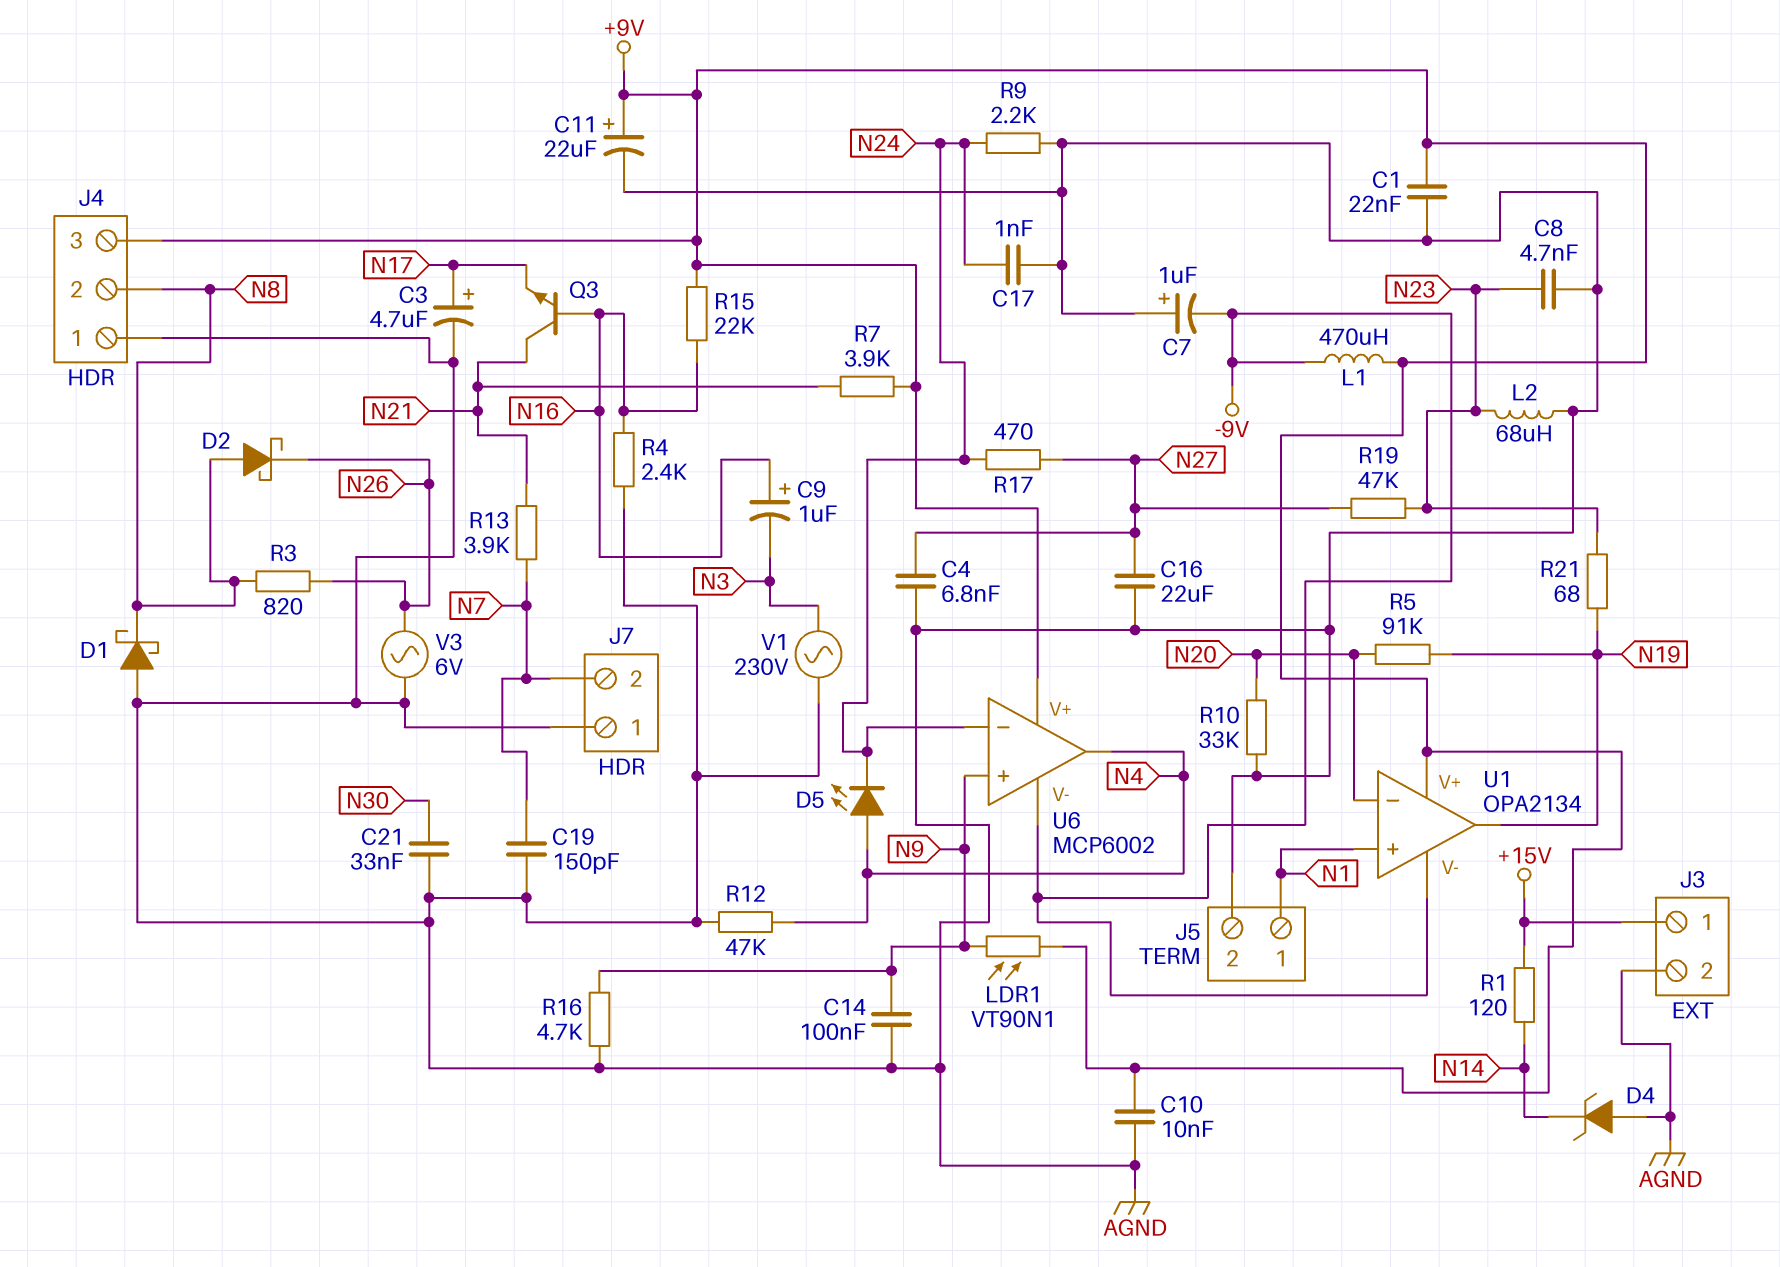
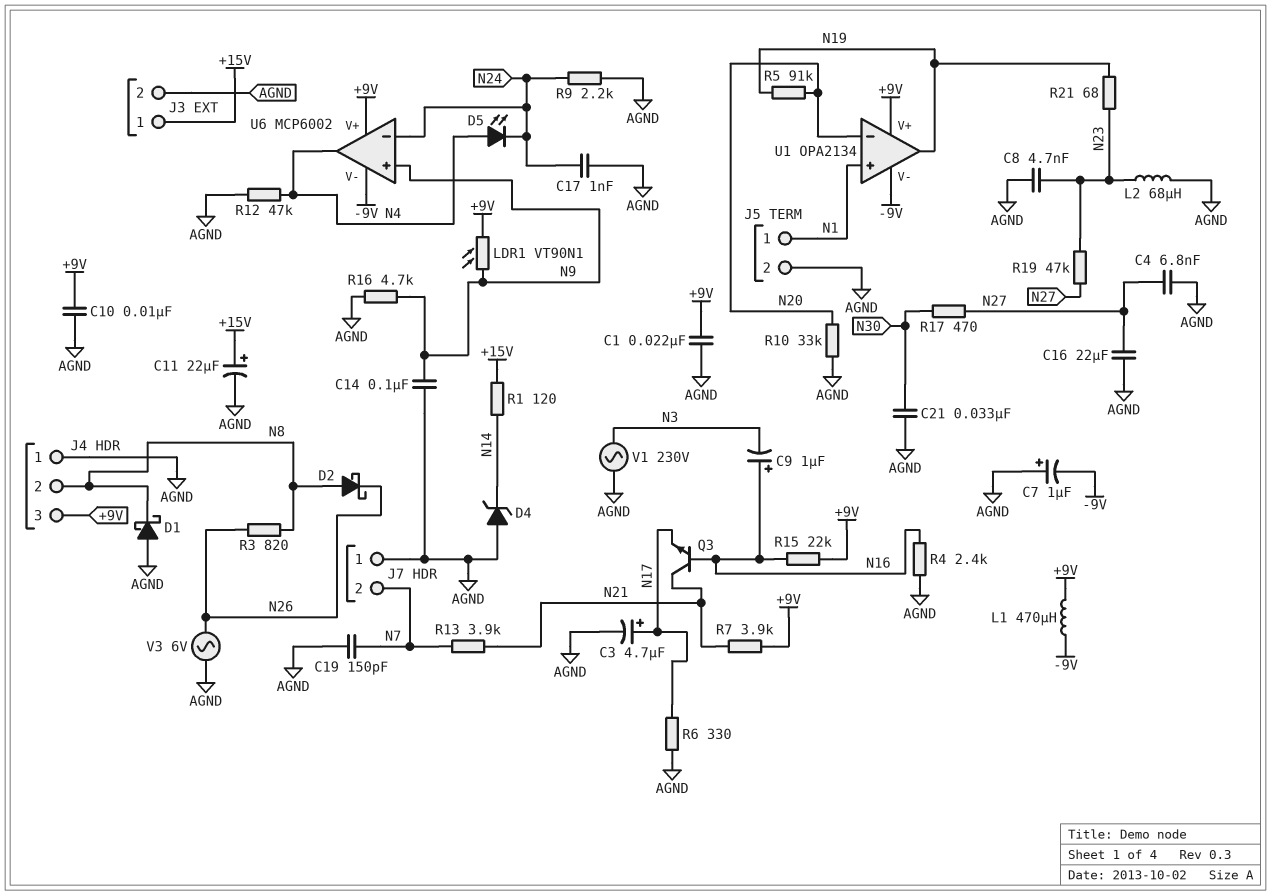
C11: 22uF (plus +9V, minus AGND) -> 22uF (plus +15V, minus AGND)
R6: none -> 330 (AGND, N17)
R17: 470 (N24, N27) -> 470 (N27, N30)

